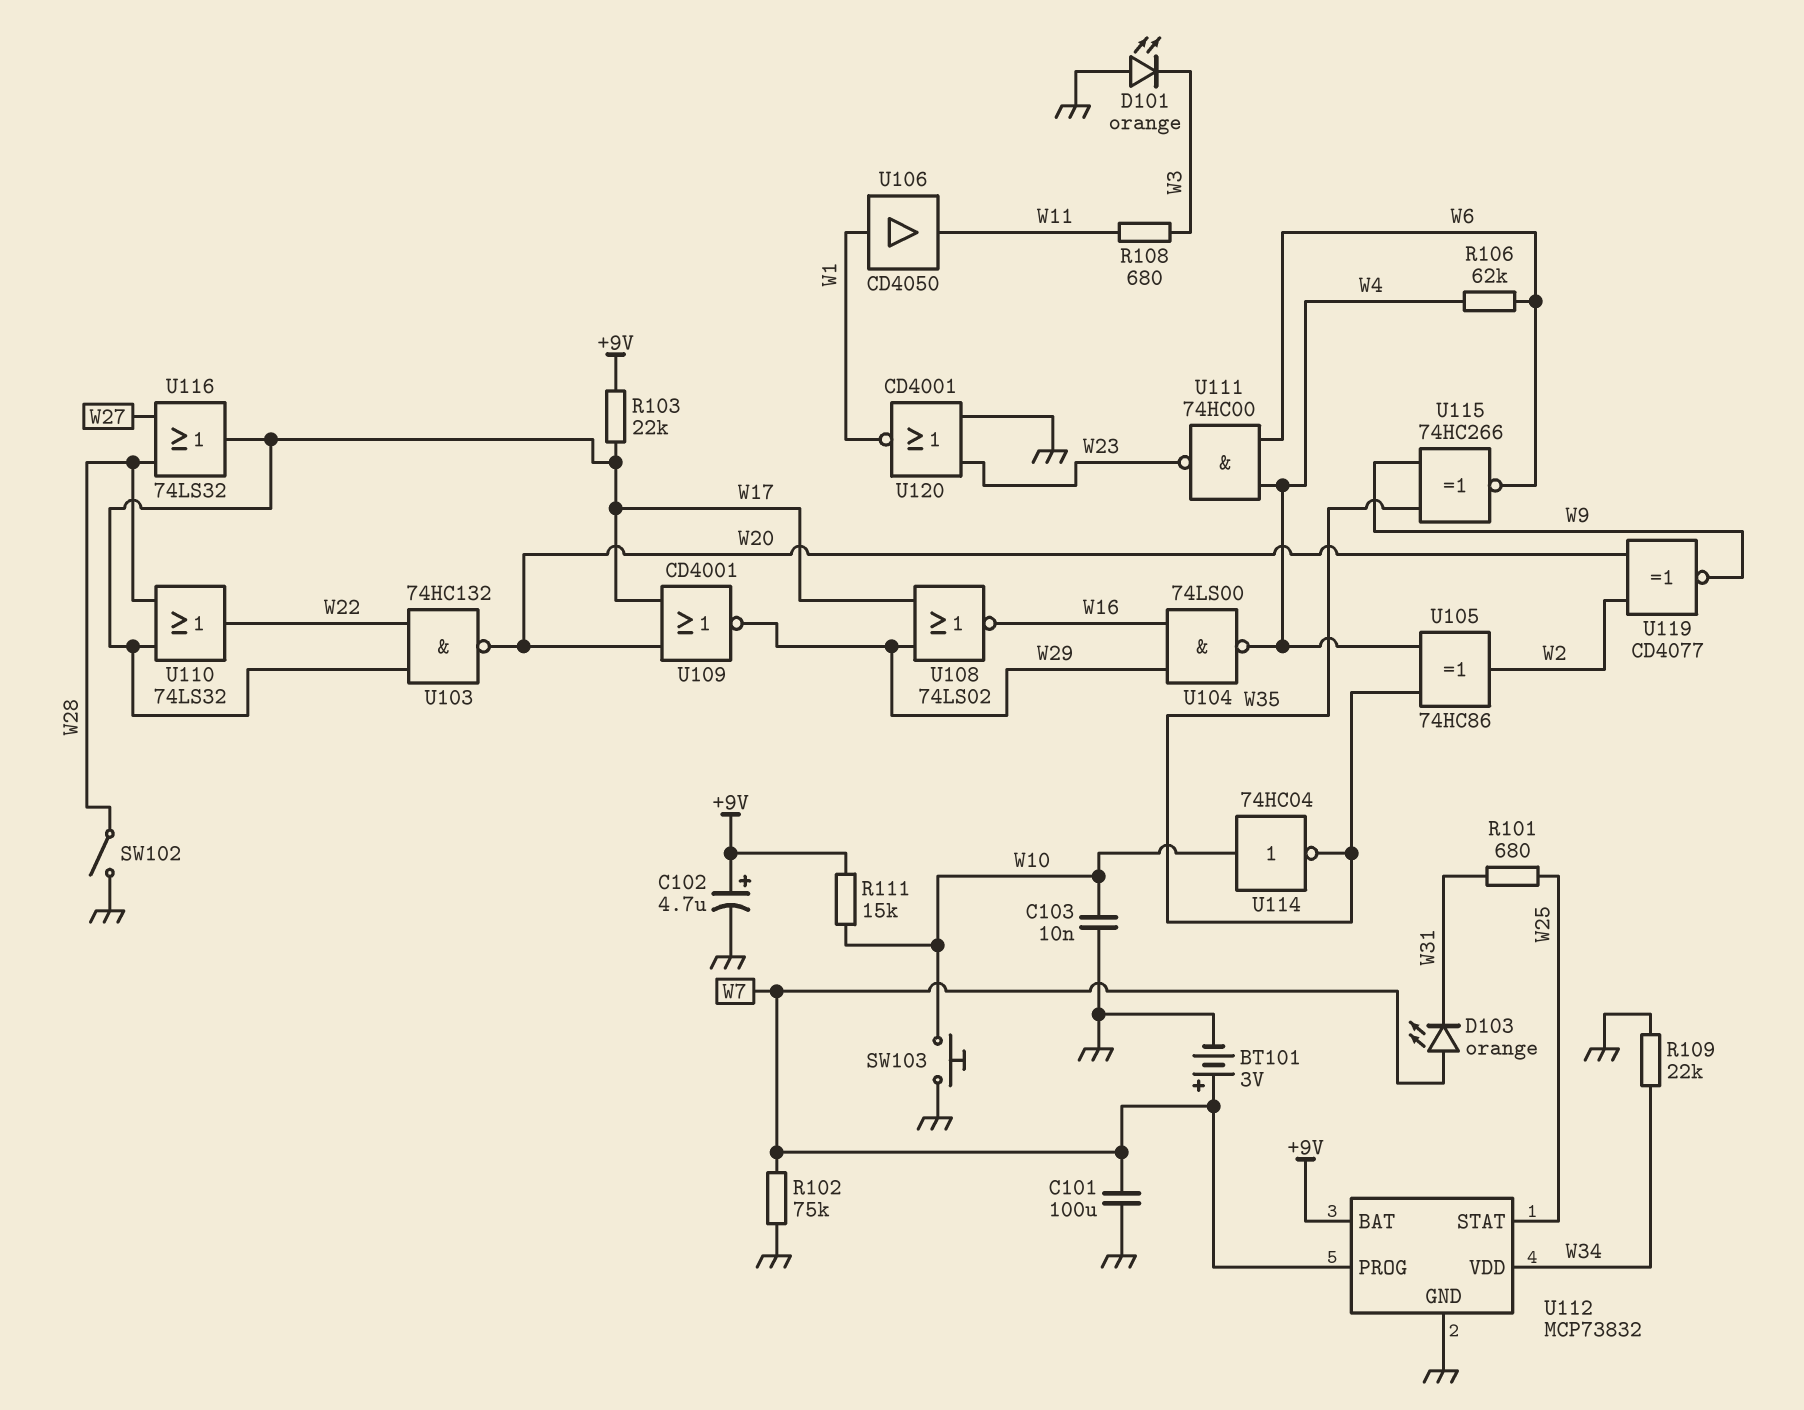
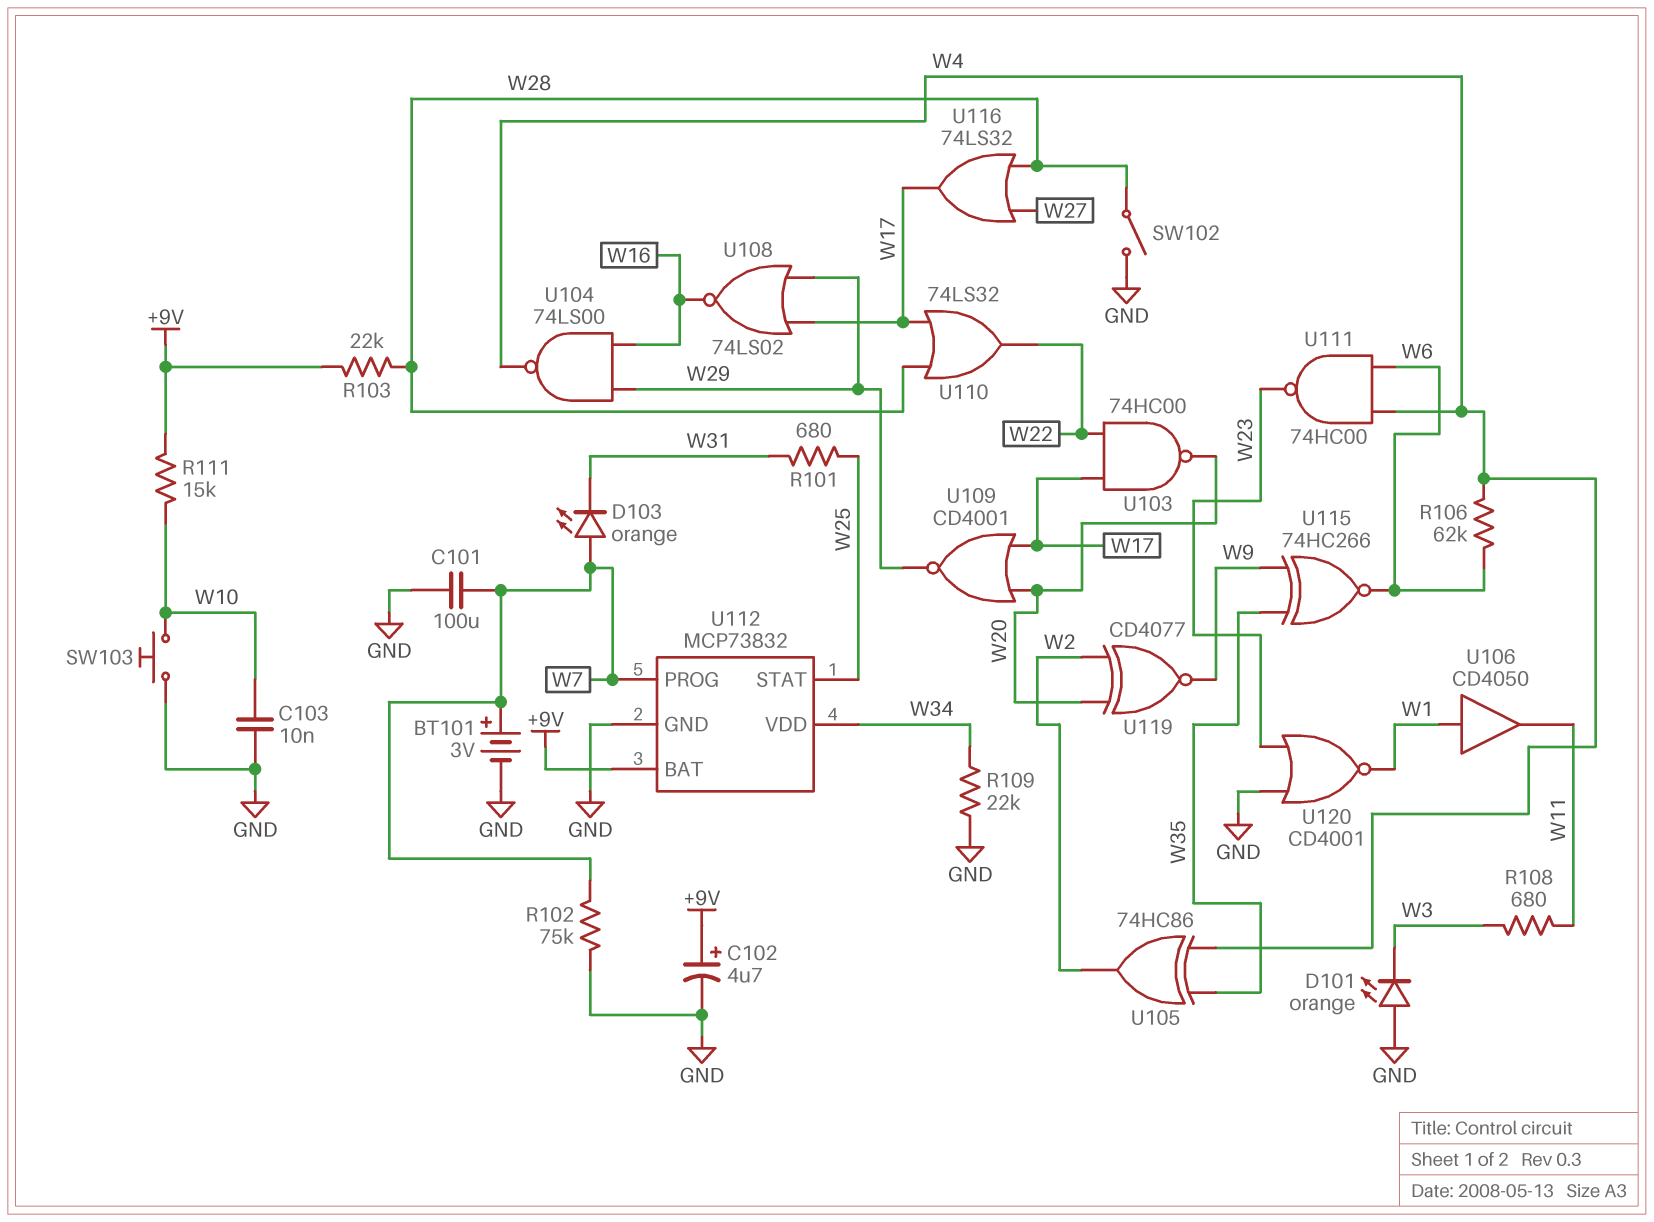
R103: 22k (+9V, W17) -> 22k (+9V, W28)
U103: NAND 74HC132 (in W17, in W22, out W20) -> NAND 74HC00 (in W17, in W22, out W20)
U114: NOT 74HC04 (in W10, out W35) -> none

